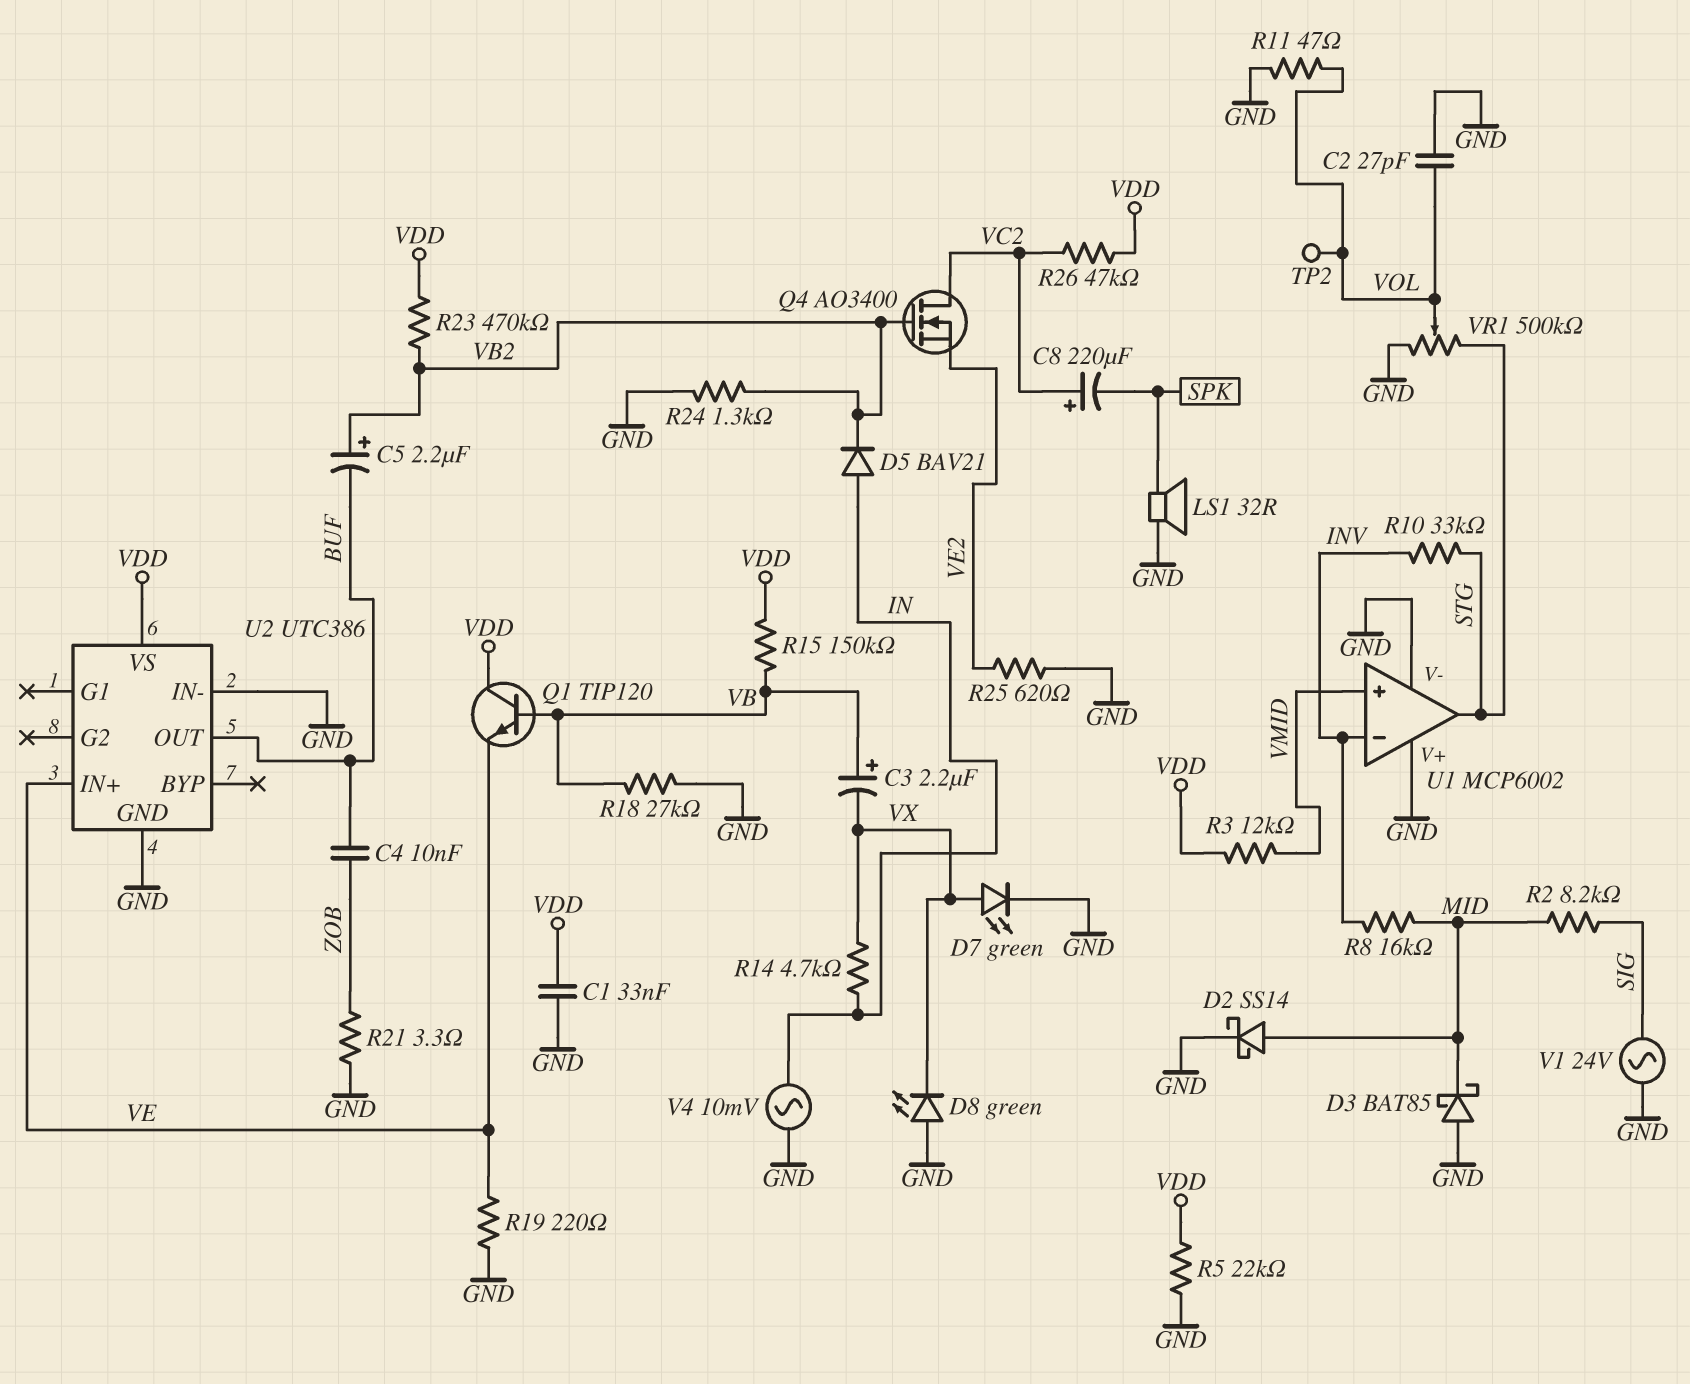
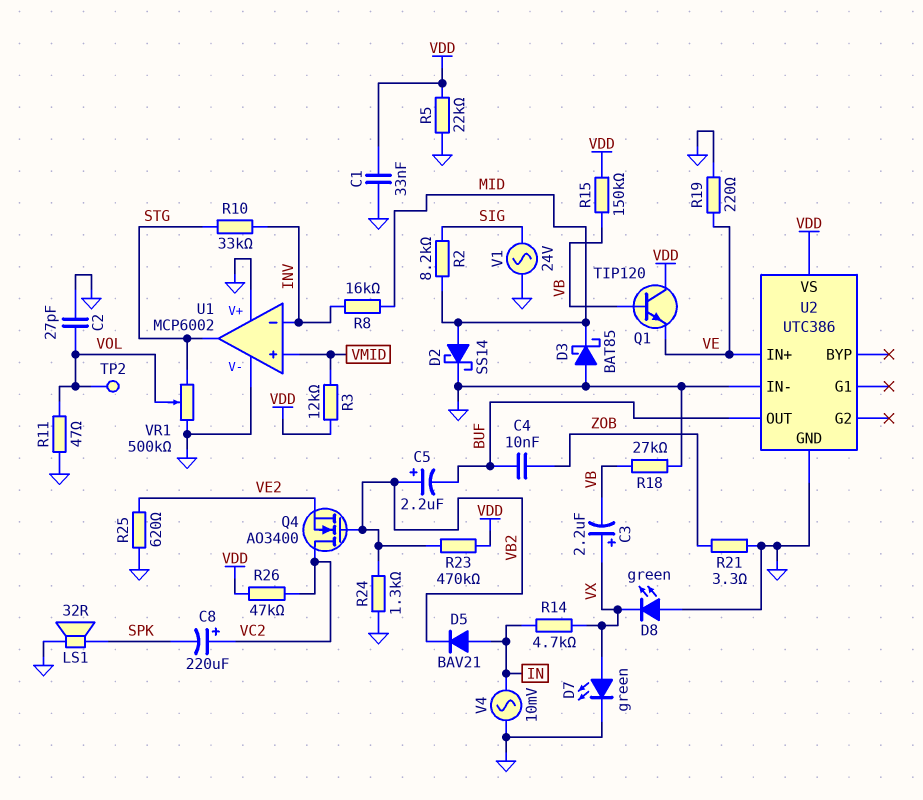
C3: 2.2uF (plus VB, minus VX) -> 2.2uF (plus VX, minus VB)

